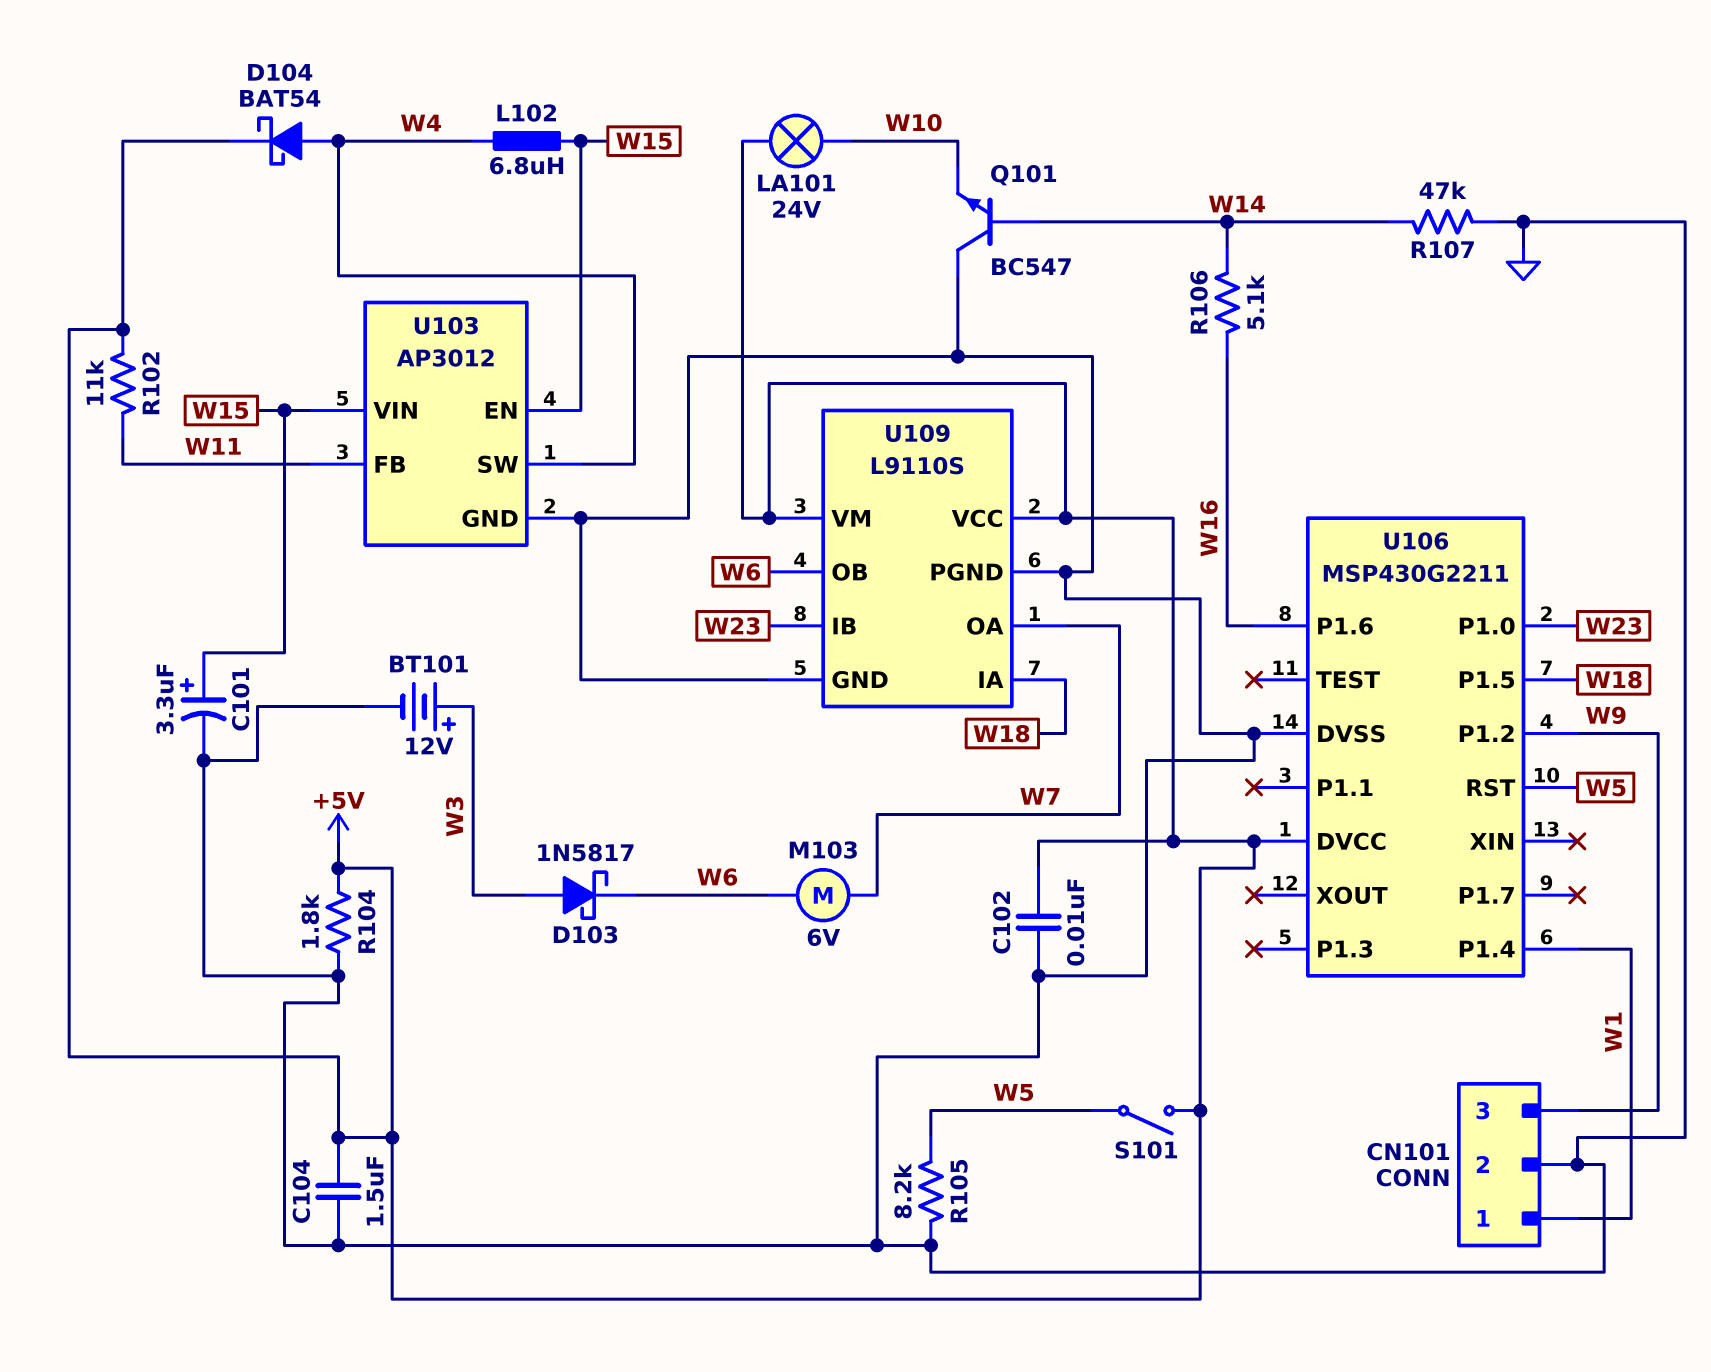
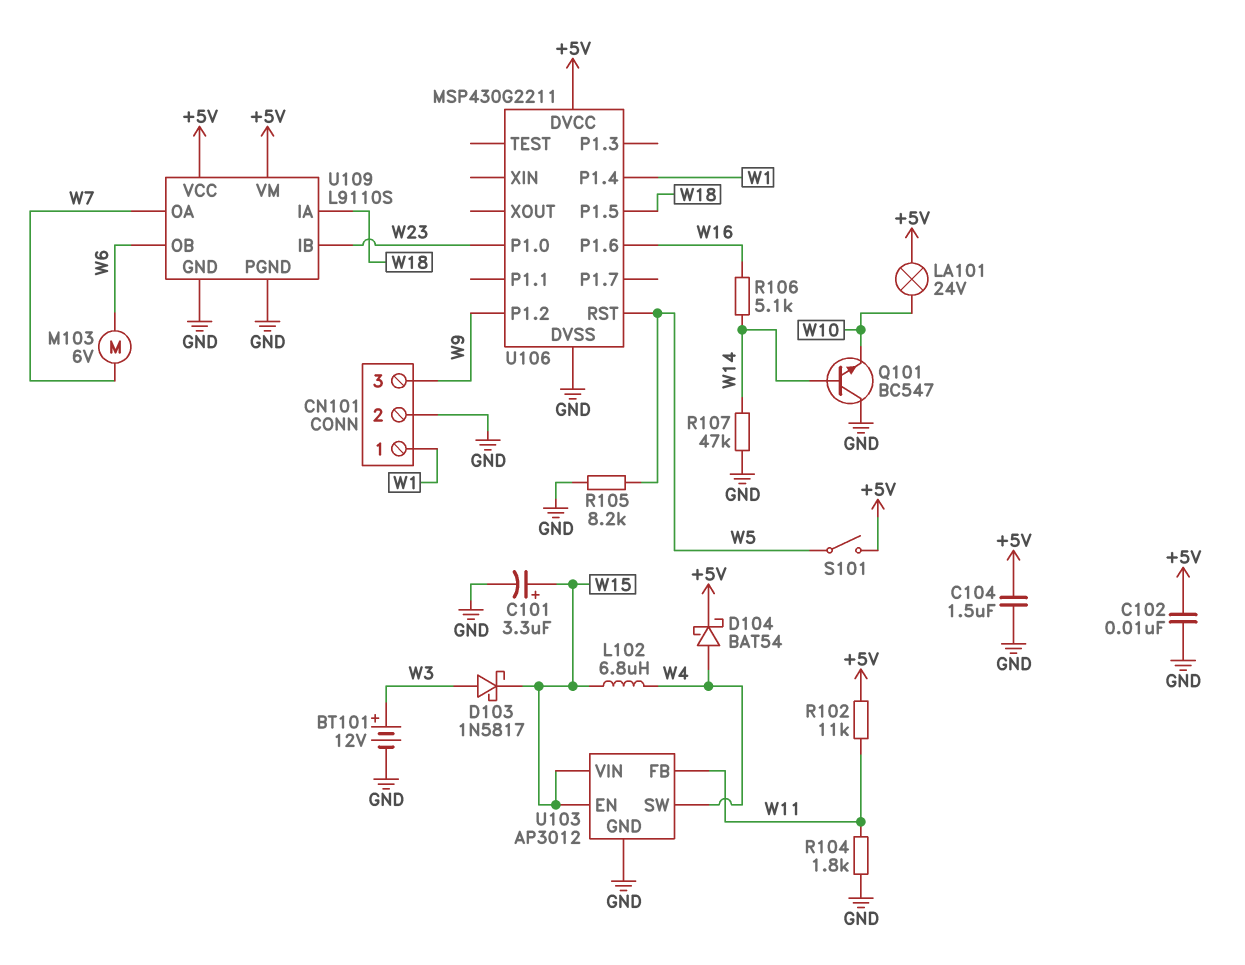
D103: schottky 1N5817 (A W3, K W6) -> schottky 1N5817 (A W3, K W15)
R104: 1.8k (+5V, GND) -> 1.8k (GND, W11)

